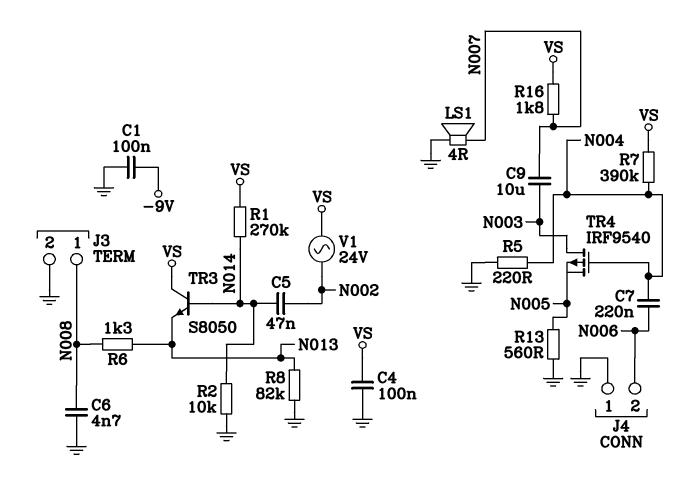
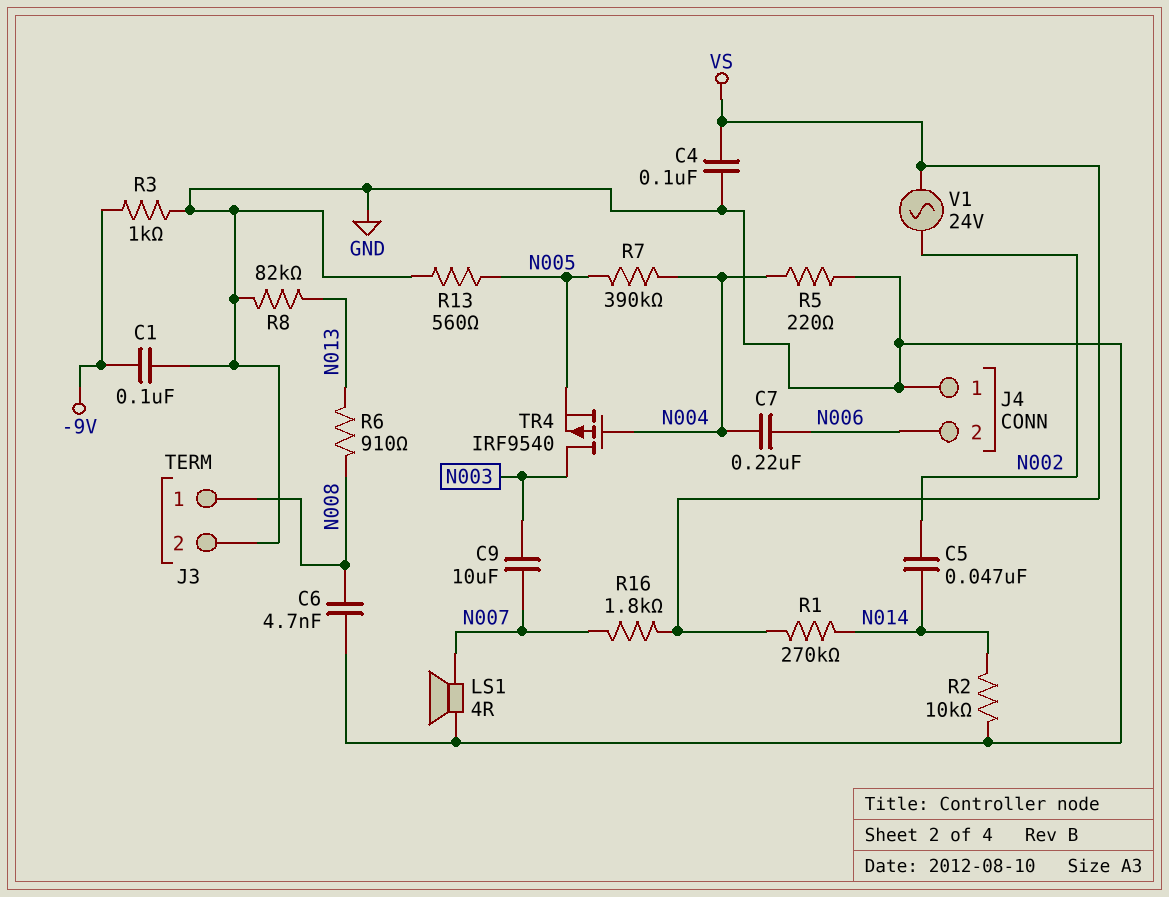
R3: none -> 1k (-9V, GND)
R6: 1.3k (N008, N013) -> 910 (N008, N013)
R7: 390k (N004, VS) -> 390k (N004, N005)
TR3: NPN S8050 (B N014, C VS, E N013) -> none

